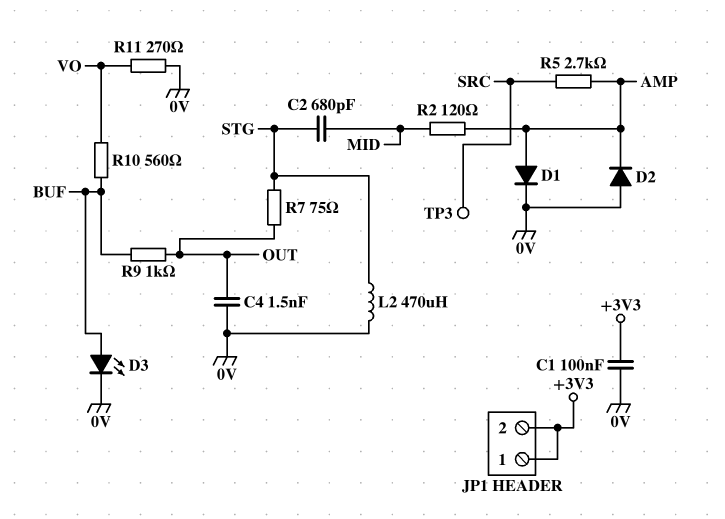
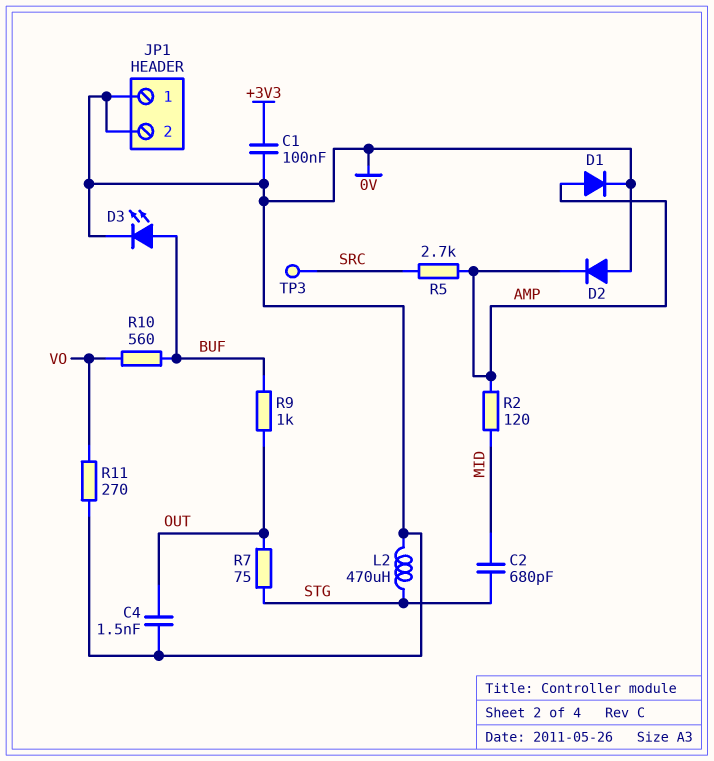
JP1 pin 1: +3V3 -> 0V
JP1 pin 2: +3V3 -> 0V

